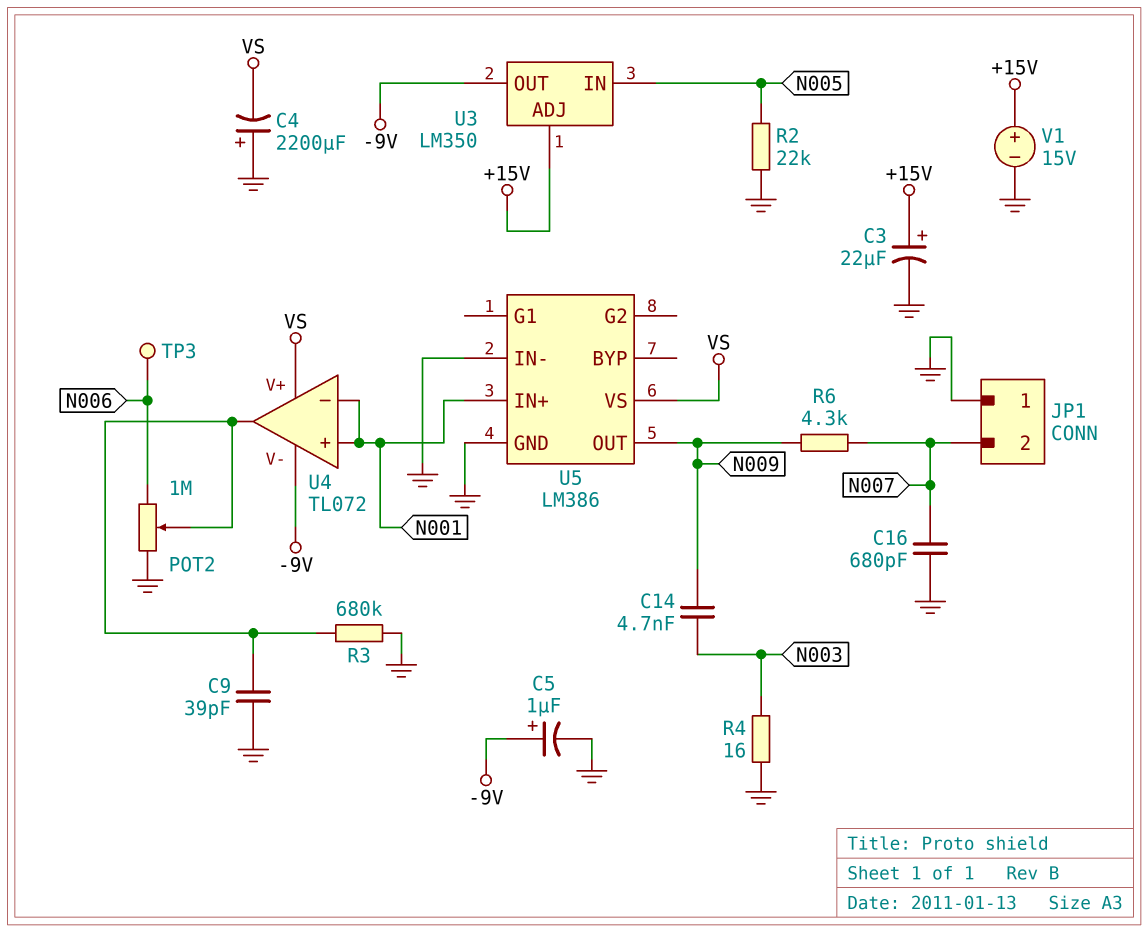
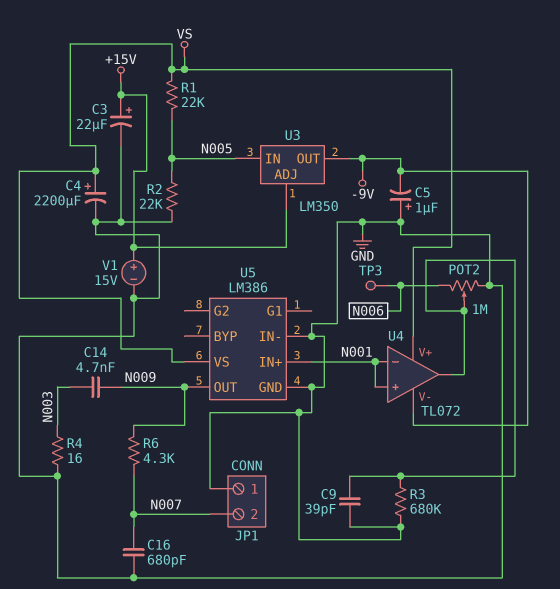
C4: 2200uF (plus GND, minus VS) -> 2200uF (plus VS, minus GND)
C5: 1uF (plus -9V, minus GND) -> 1uF (plus GND, minus -9V)
R1: none -> 22k (N005, VS)

